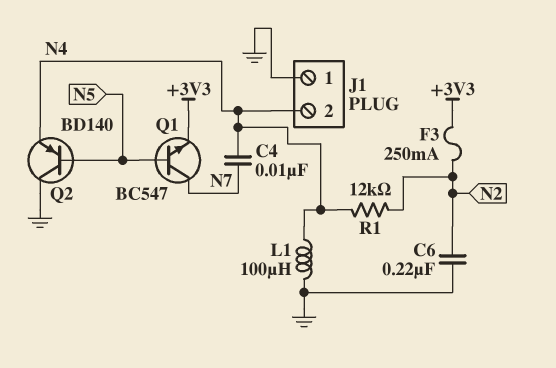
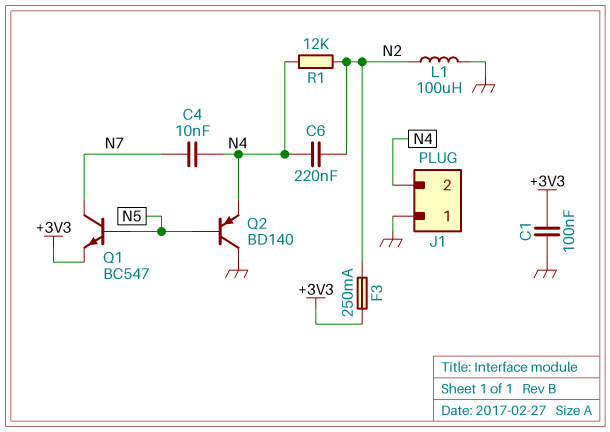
C1: none -> 100nF (+3V3, GND)
C6: 220nF (GND, N2) -> 220nF (N2, N4)
L1: 100uH (GND, N4) -> 100uH (GND, N2)

